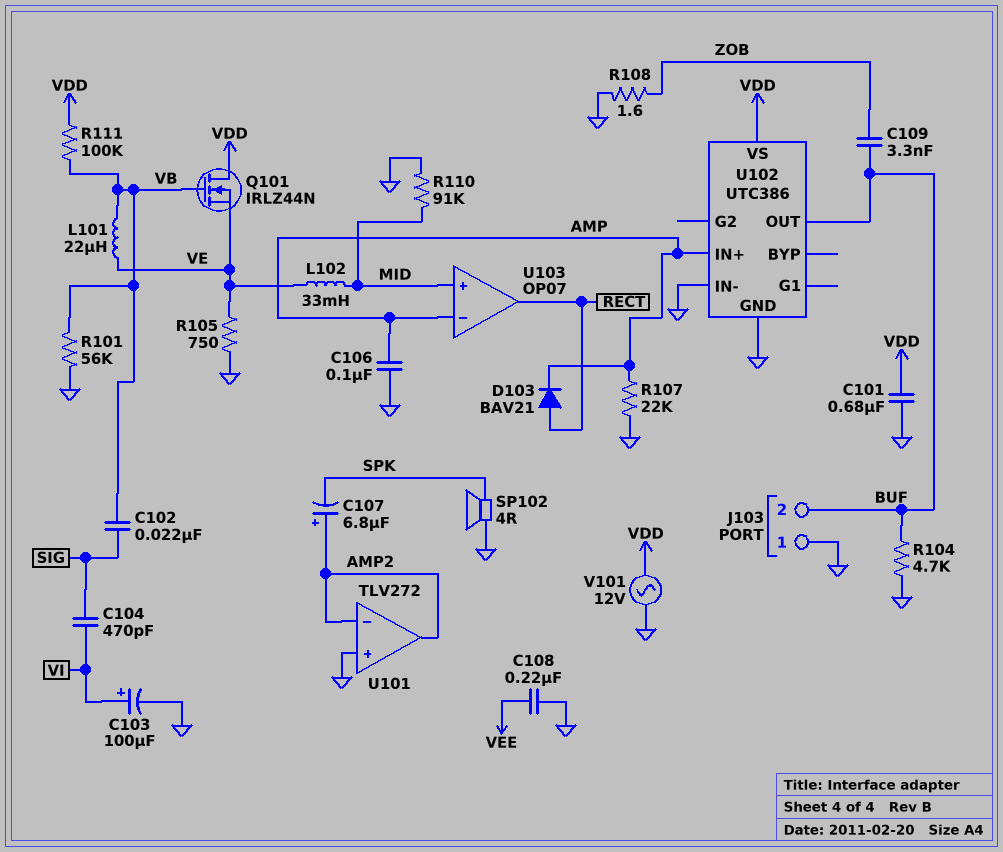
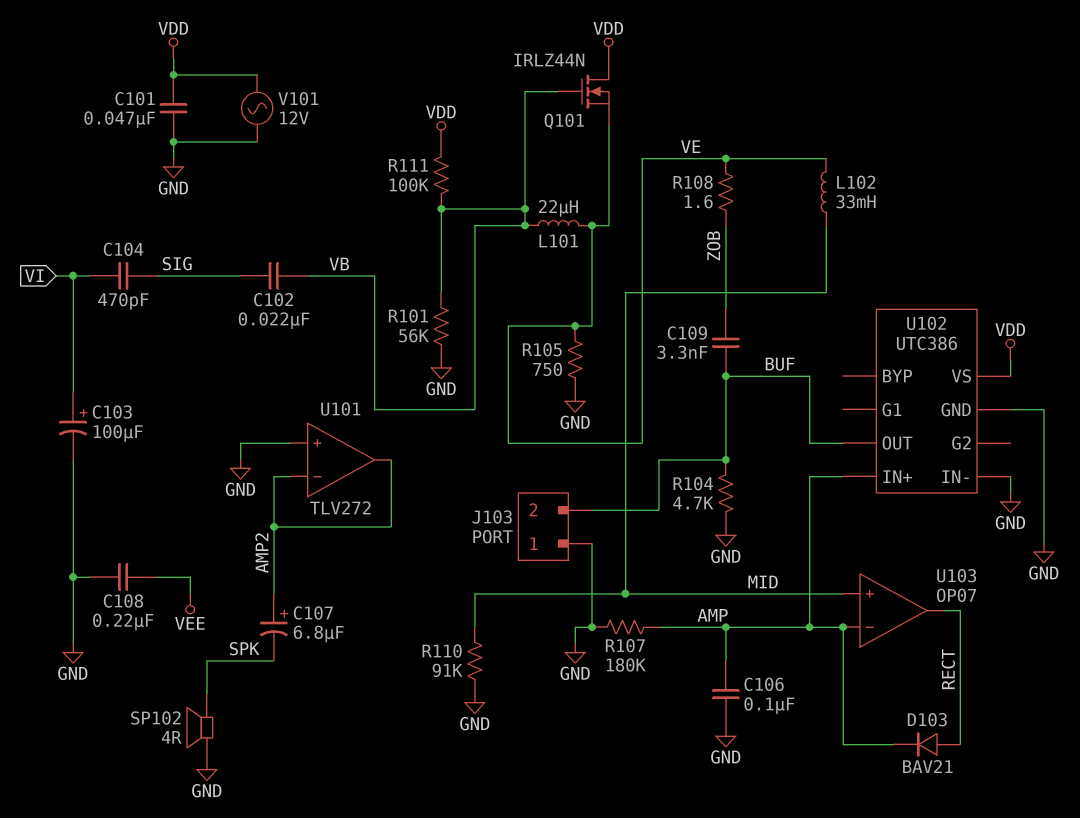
C101: 680nF (GND, VDD) -> 47nF (GND, VDD)
R107: 22k (AMP, GND) -> 180k (AMP, GND)
R108: 1.6 (GND, ZOB) -> 1.6 (VE, ZOB)

